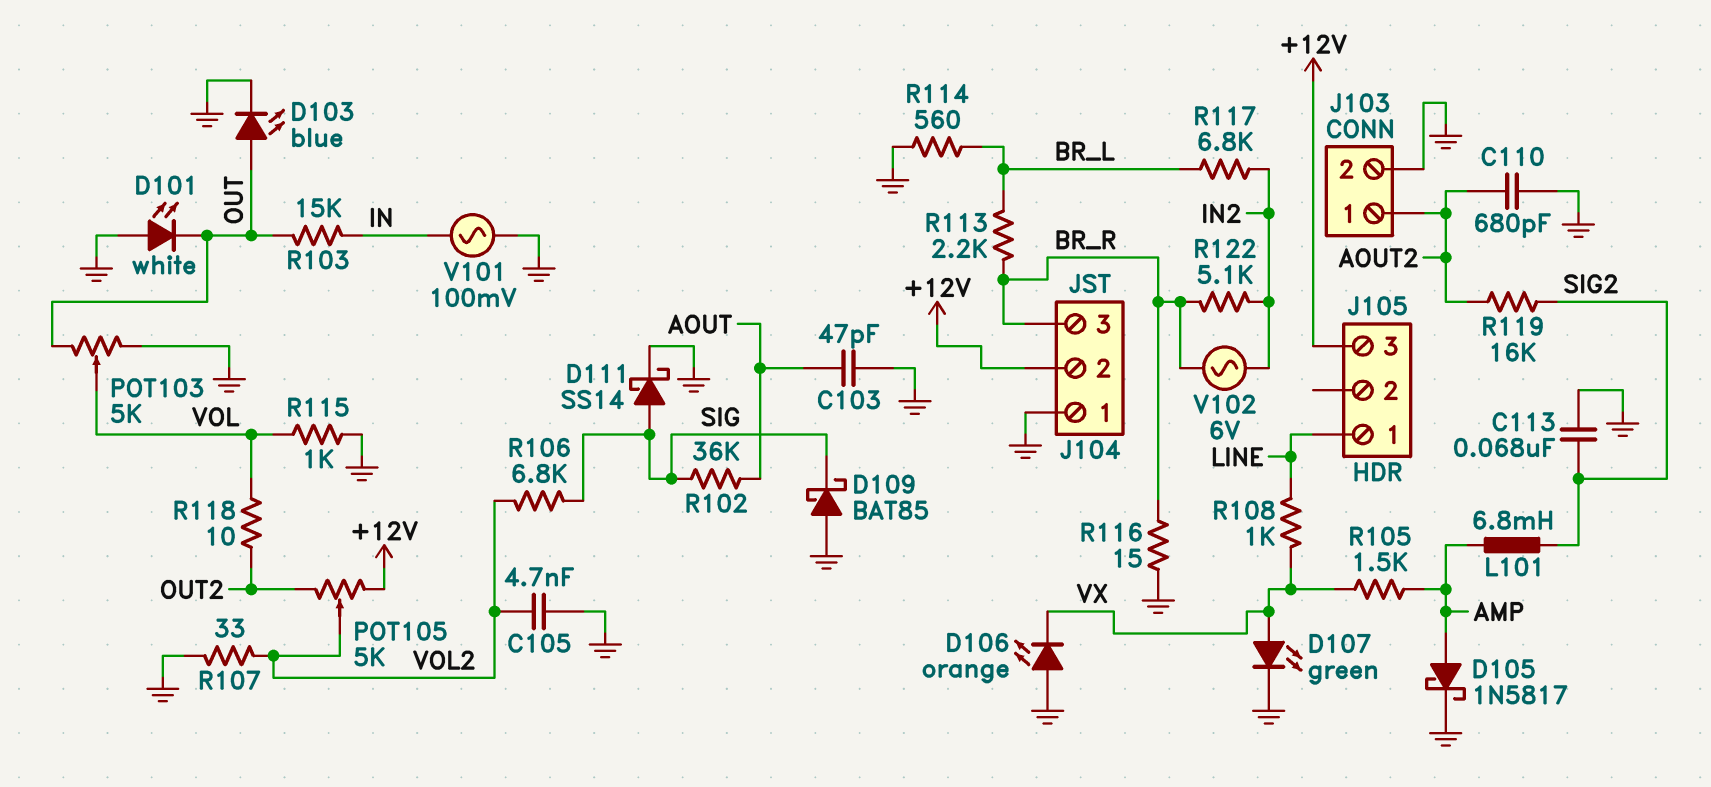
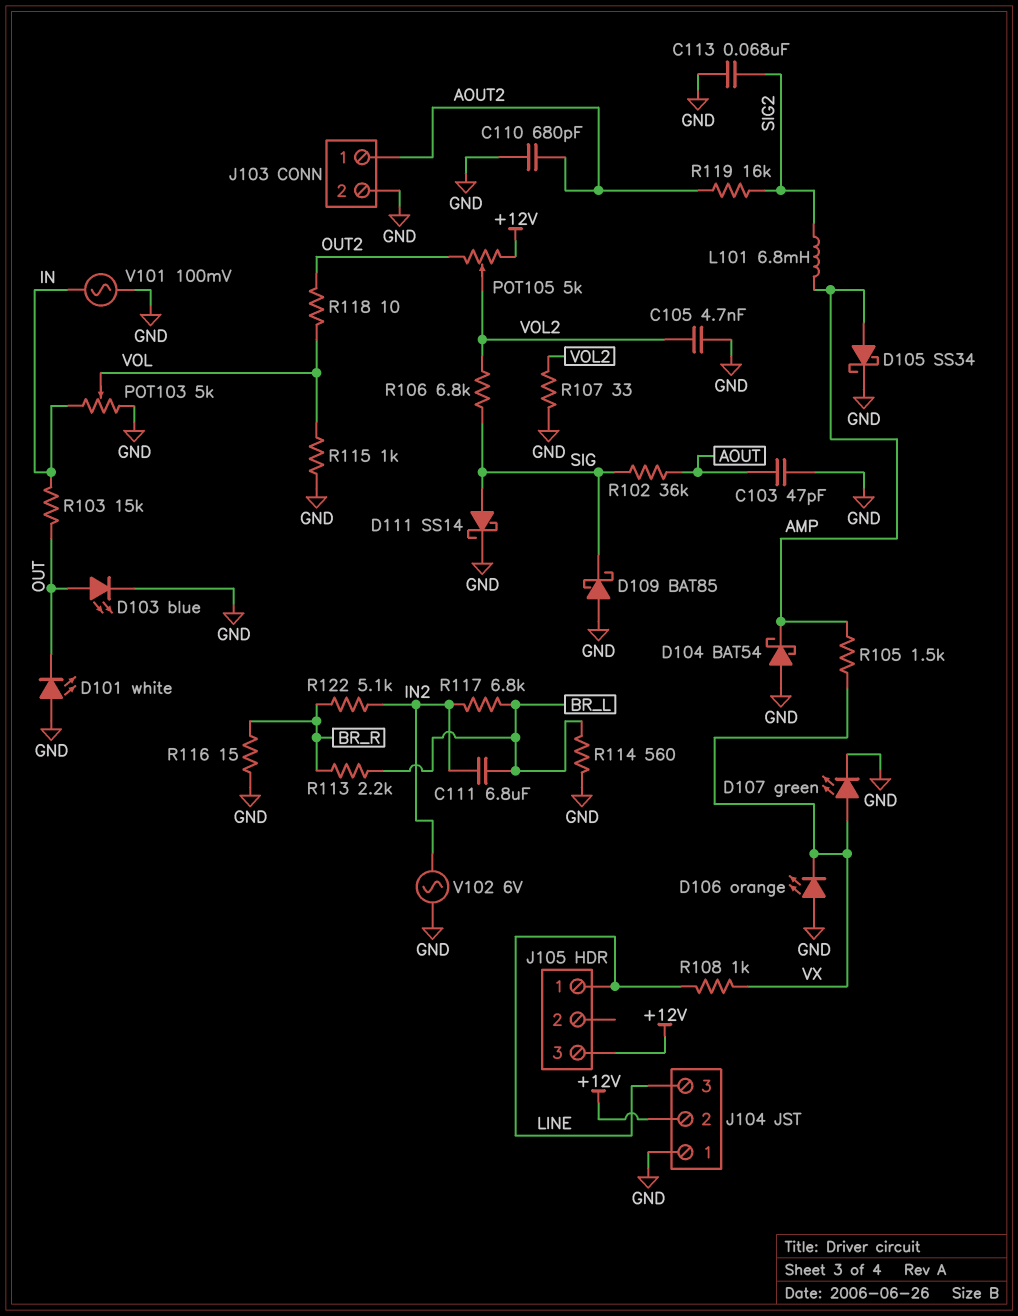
C111: none -> 6.8uF (BR_L, IN2)
D104: none -> schottky BAT54 (A GND, K AMP)
D105: schottky 1N5817 (A AMP, K GND) -> schottky SS34 (A AMP, K GND)
J104 pin 3: BR_R -> LINE
POT103: 5k (GND, OUT, wiper VOL) -> 5k (GND, IN, wiper VOL)
V102: AC 6V (BR_R, IN2) -> AC 6V (GND, IN2)

